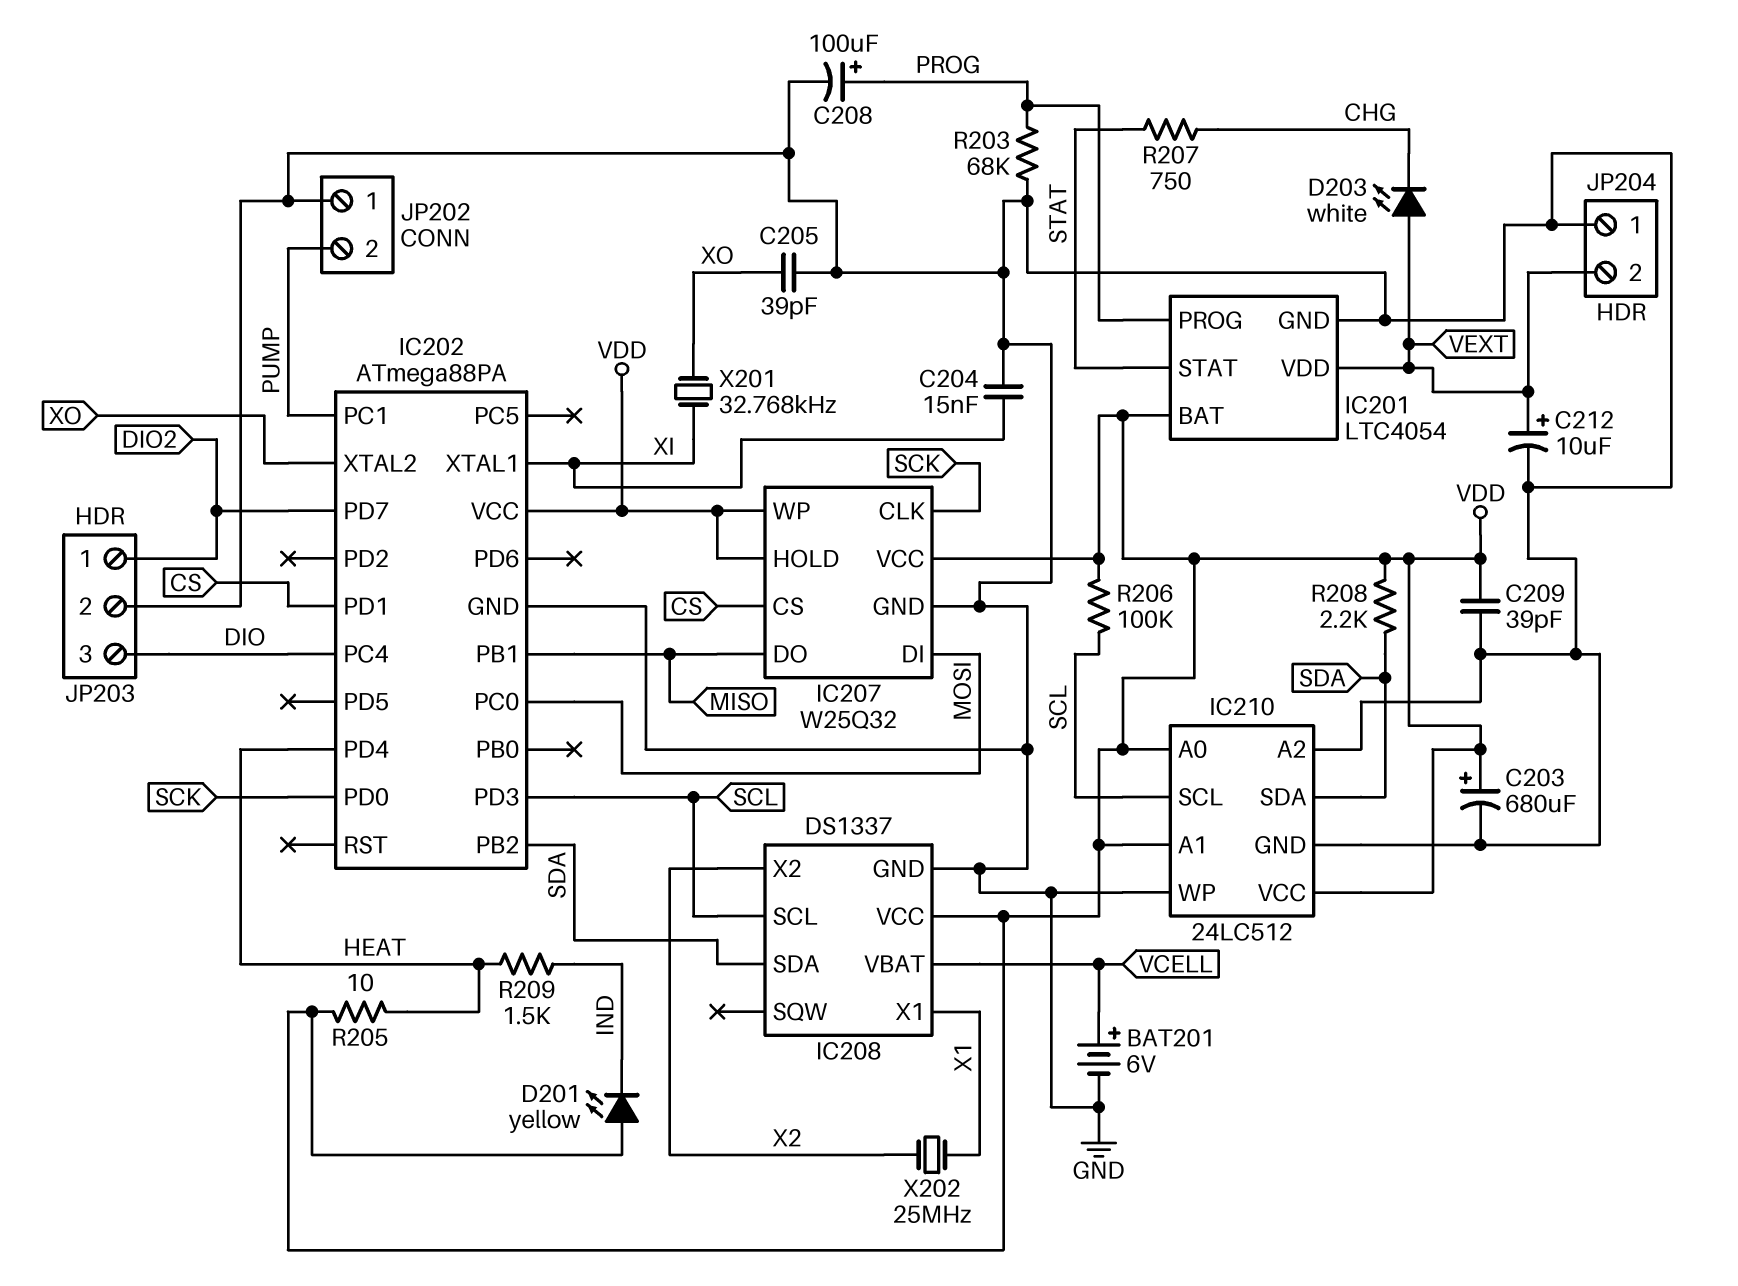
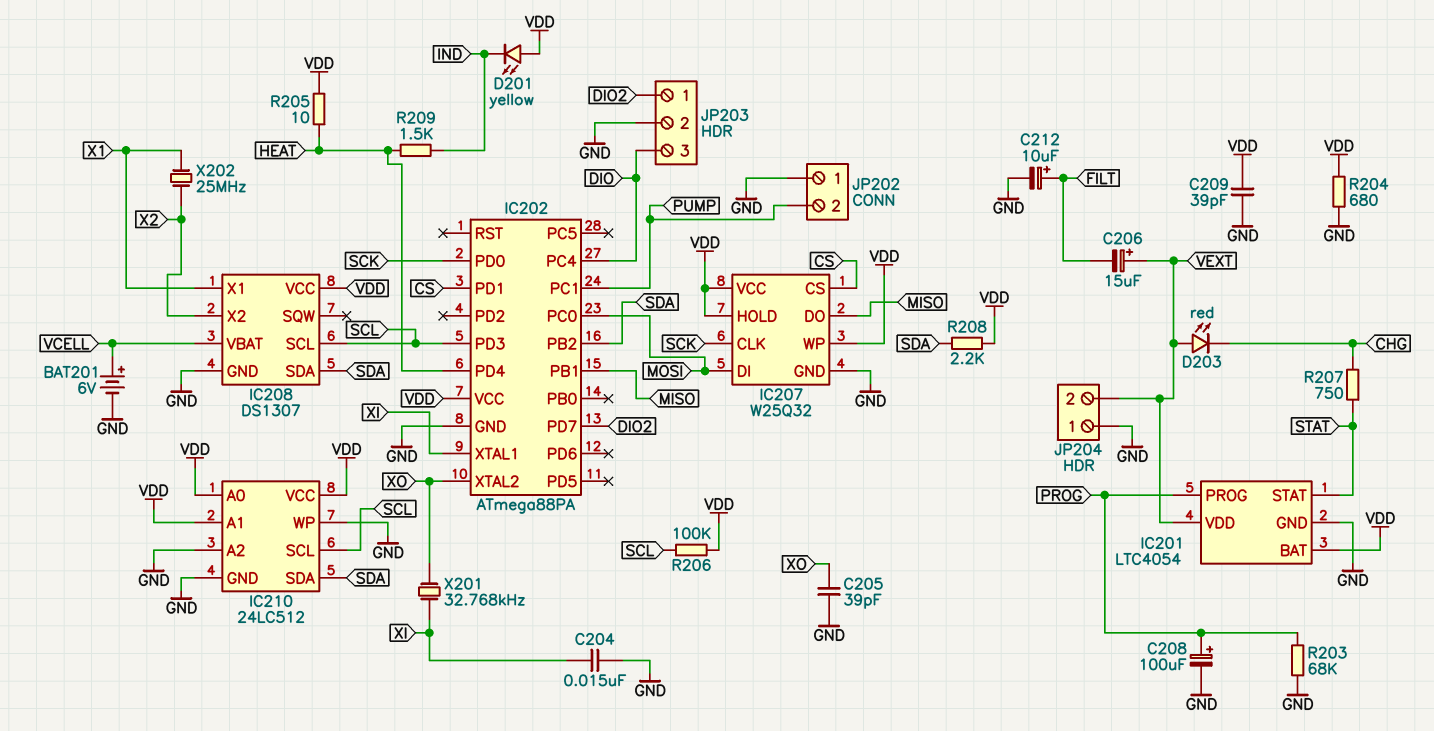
C203: 680uF (plus VDD, minus GND) -> none
C206: none -> 15uF (plus VEXT, minus FILT)
C212: 10uF (plus VEXT, minus GND) -> 10uF (plus FILT, minus GND)
D203: LED white (A VEXT, K CHG) -> LED red (A VEXT, K CHG)
IC208: DS1337 -> DS1307
R204: none -> 680 (GND, VDD)

